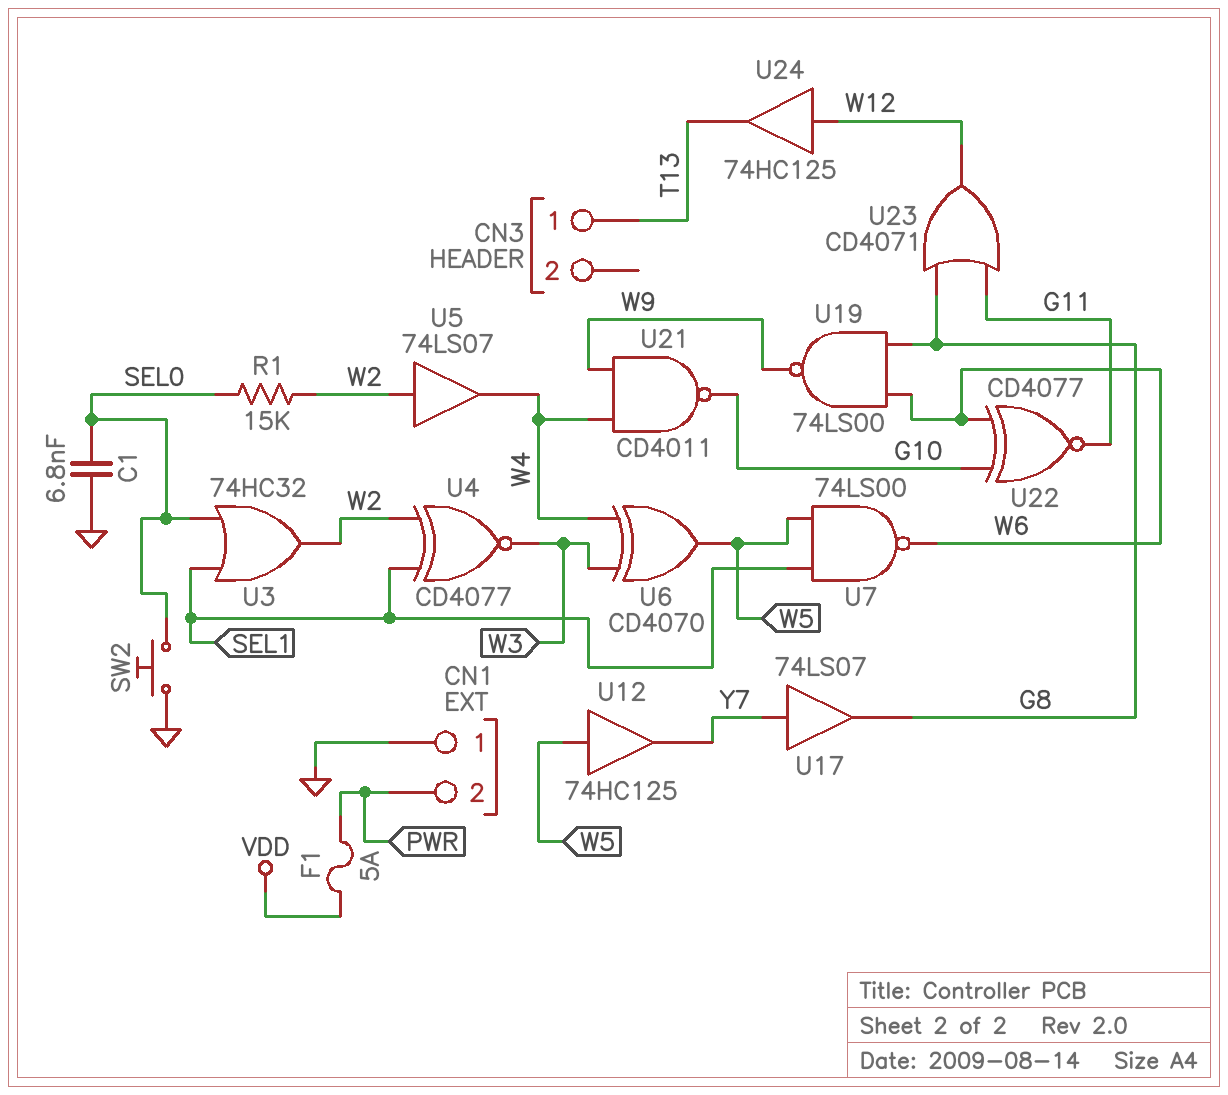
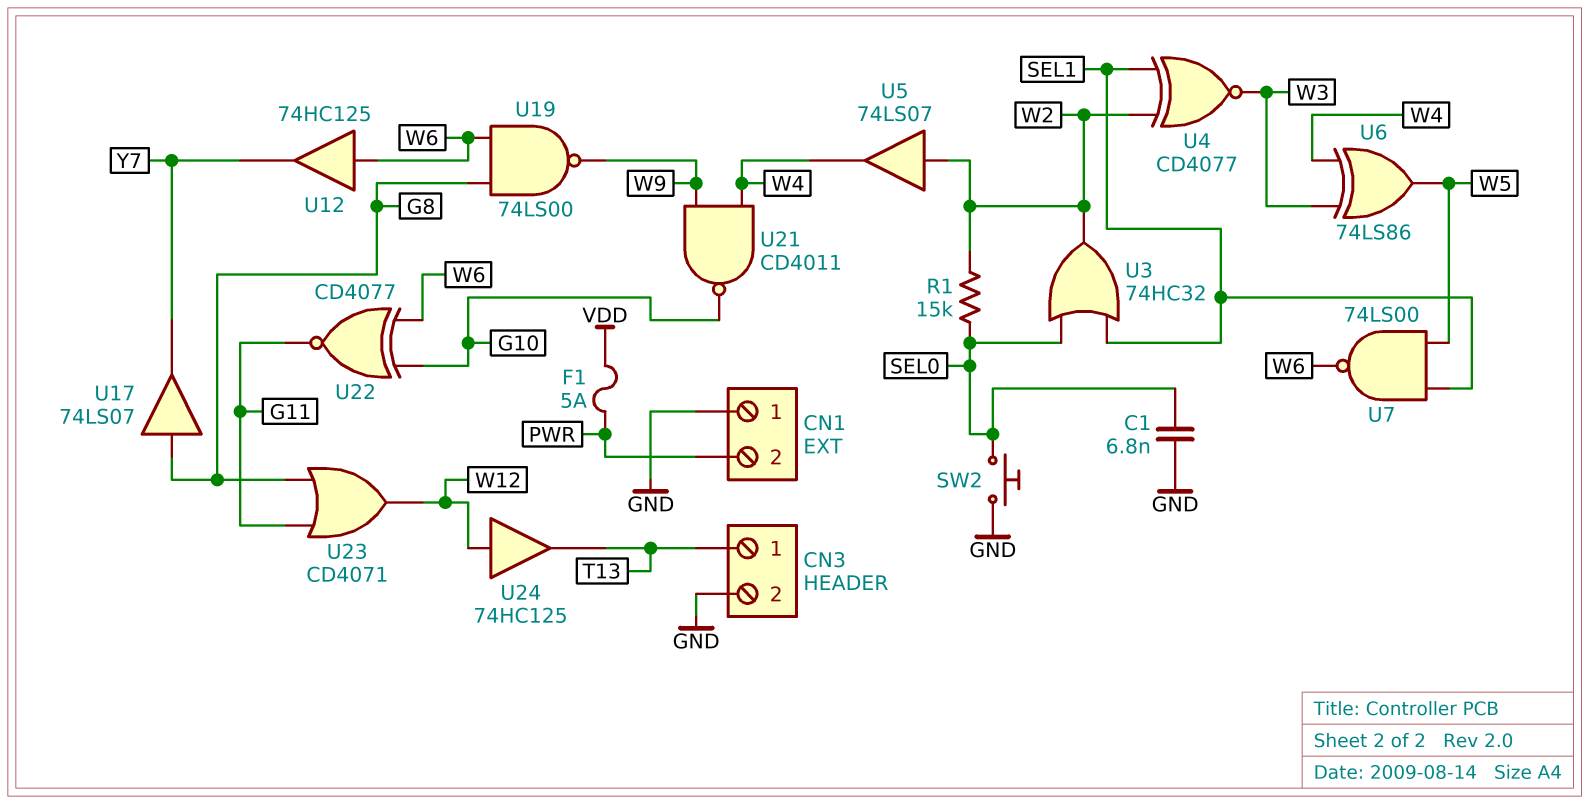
CN3 pin 2: none -> GND
U6: XOR CD4070 (in W3, in W4, out W5) -> XOR 74LS86 (in W3, in W4, out W5)
U12: buffer 74HC125 (in W5, out Y7) -> buffer 74HC125 (in W6, out Y7)
U17: buffer 74LS07 (in Y7, out G8) -> buffer 74LS07 (in G8, out Y7)

